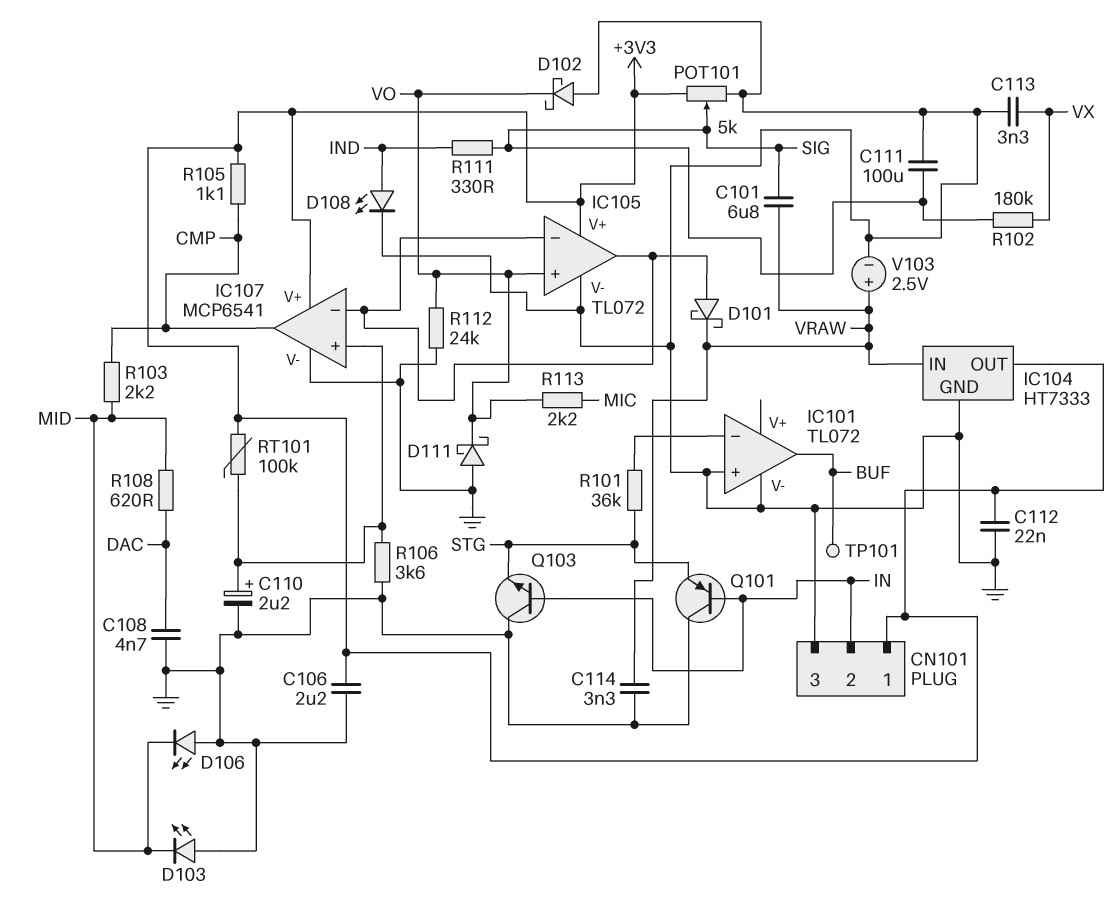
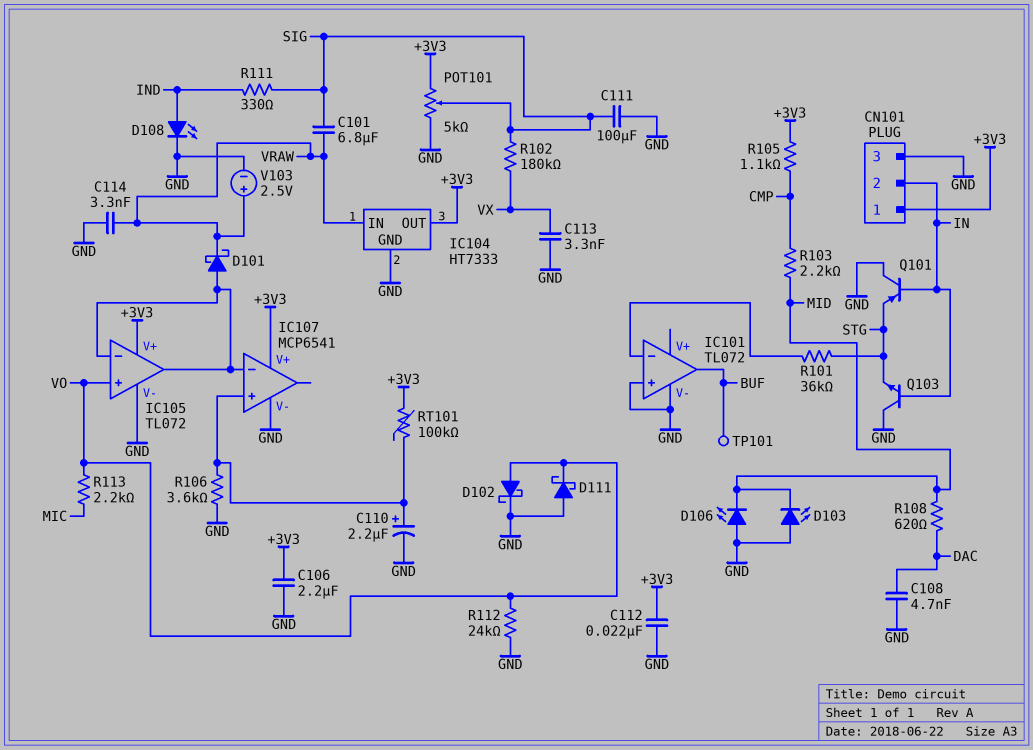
D102: schottky (A GND, K VO) -> schottky (A VO, K GND)
IC107 pin out: CMP -> none

